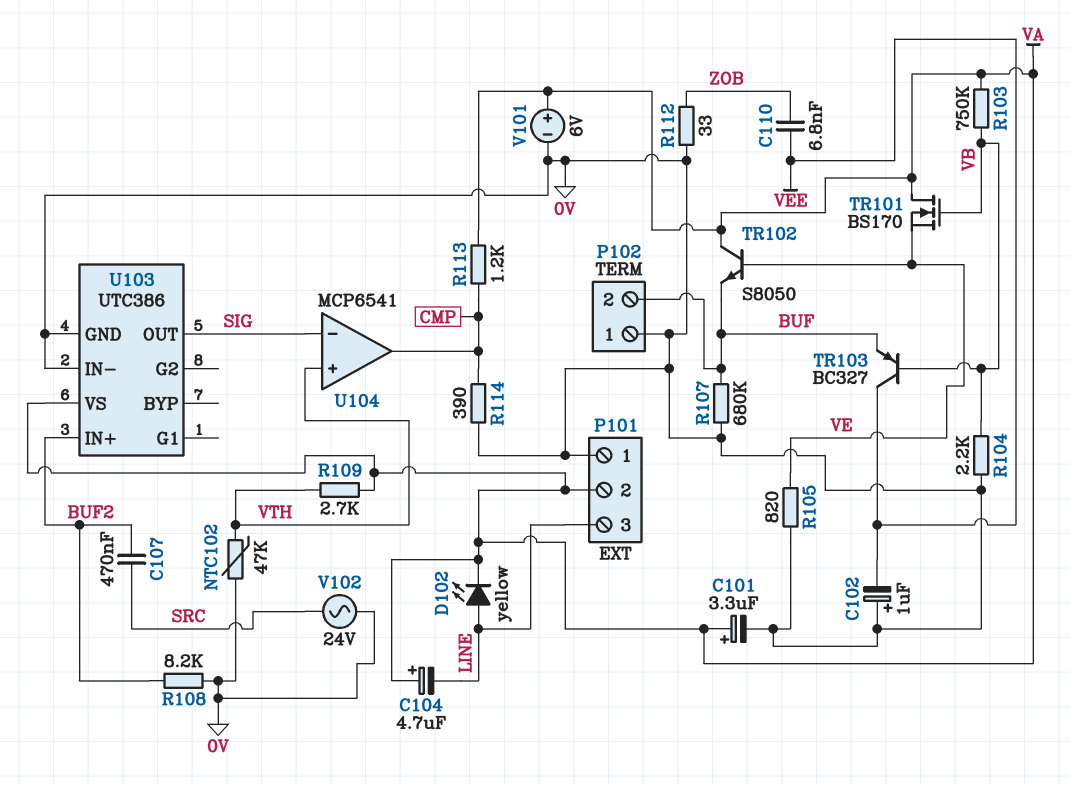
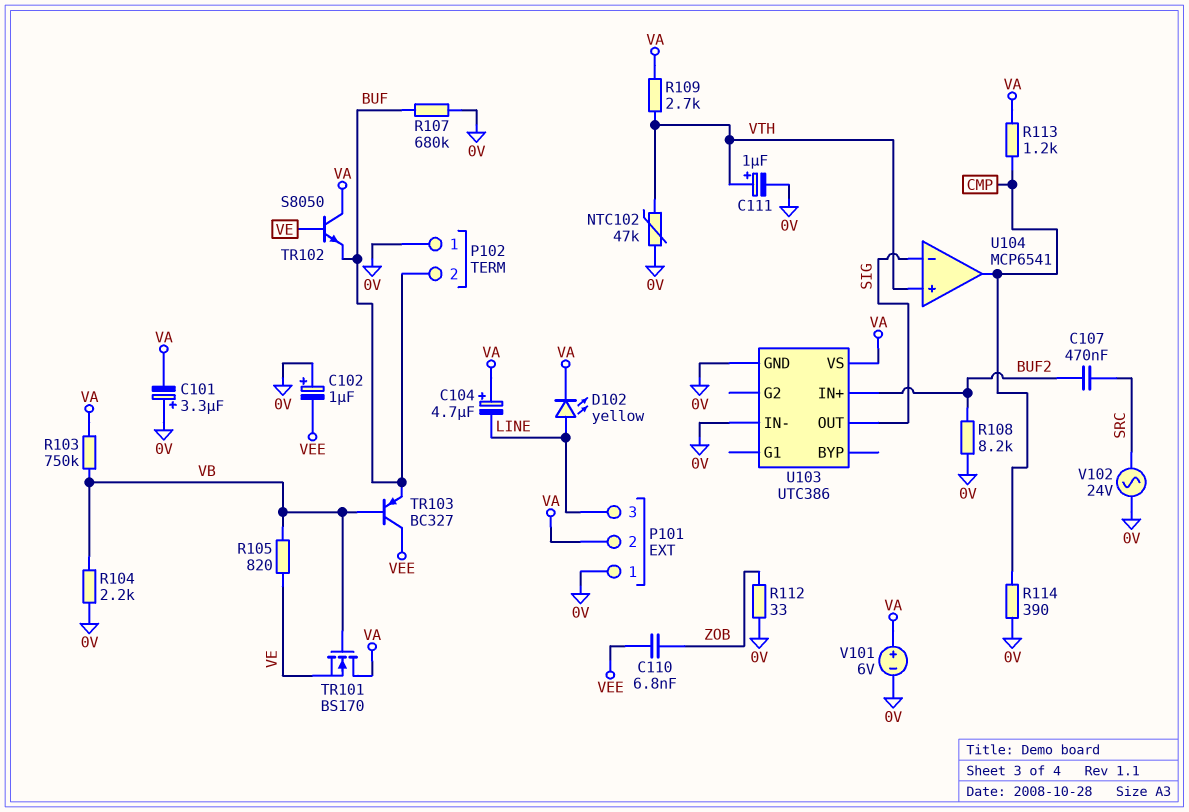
C101: 3.3uF (plus VA, minus 0V) -> 3.3uF (plus 0V, minus VA)
C111: none -> 1uF (plus VTH, minus 0V)
R105: 820 (0V, VE) -> 820 (VB, VE)

